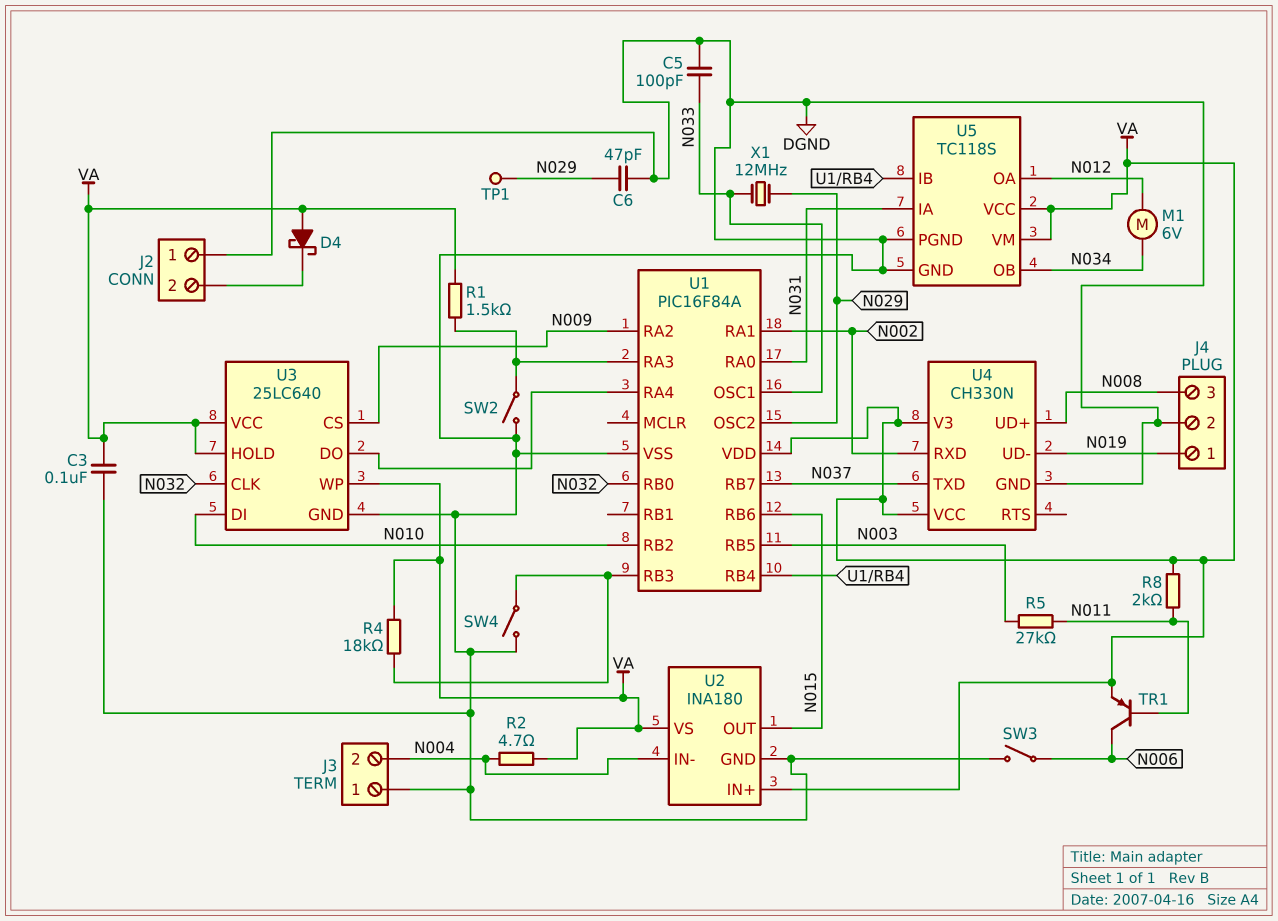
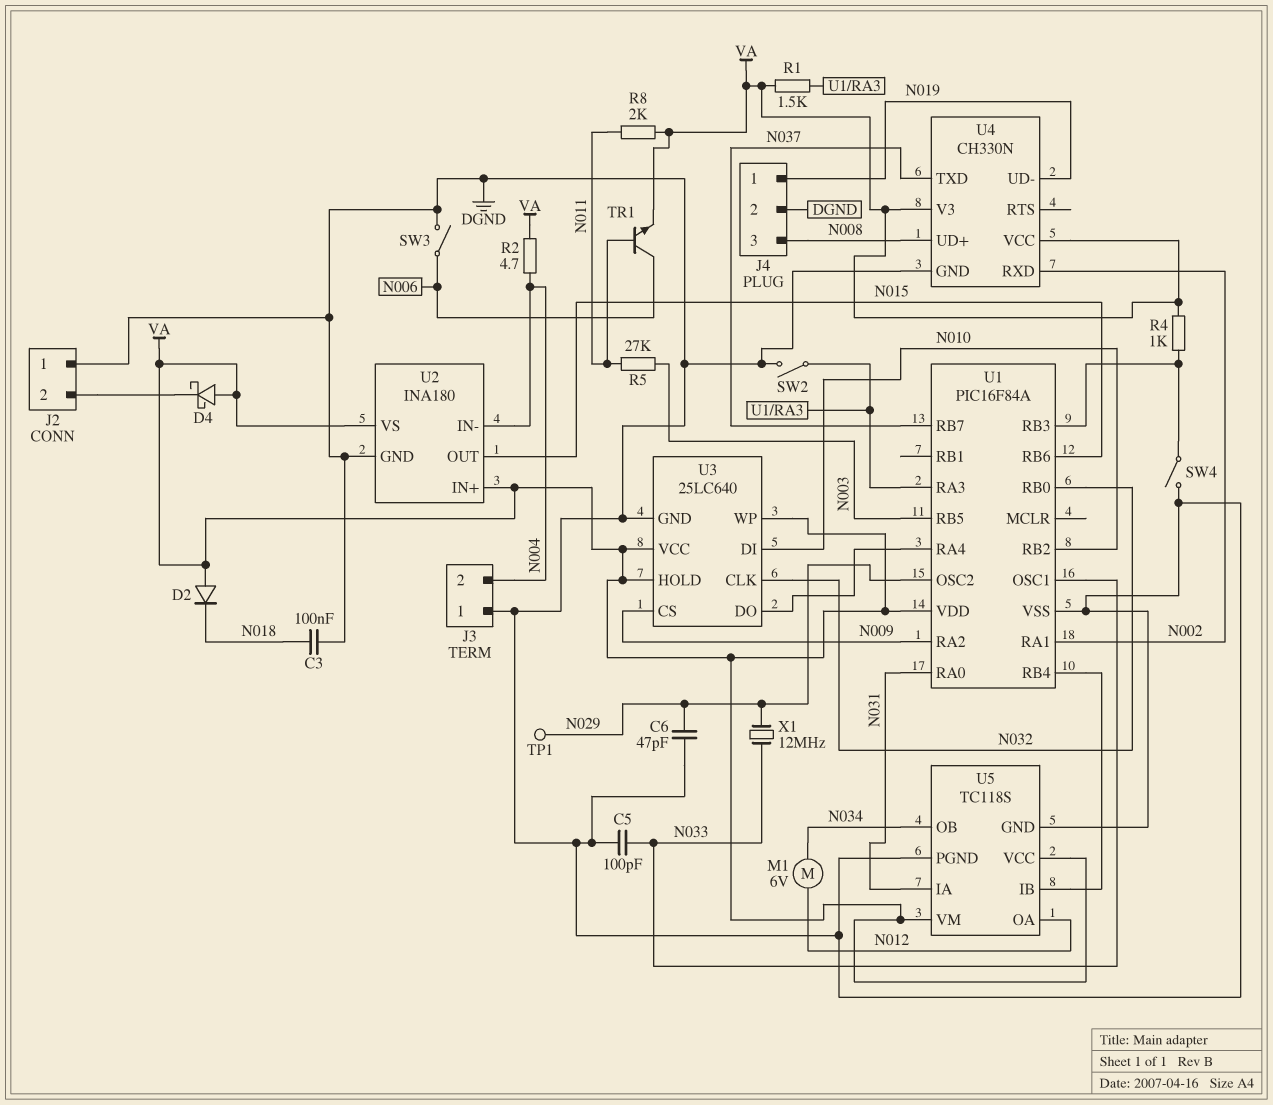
C3: 100nF (DGND, VA) -> 100nF (DGND, N018)
D2: none -> diode (A VA, K N018)
R4: 18k (U1/RB3, VA) -> 1k (U1/RB3, VA)
TR1: PNP (B N011, C N006, E VA) -> NPN (B N011, C N006, E VA)

